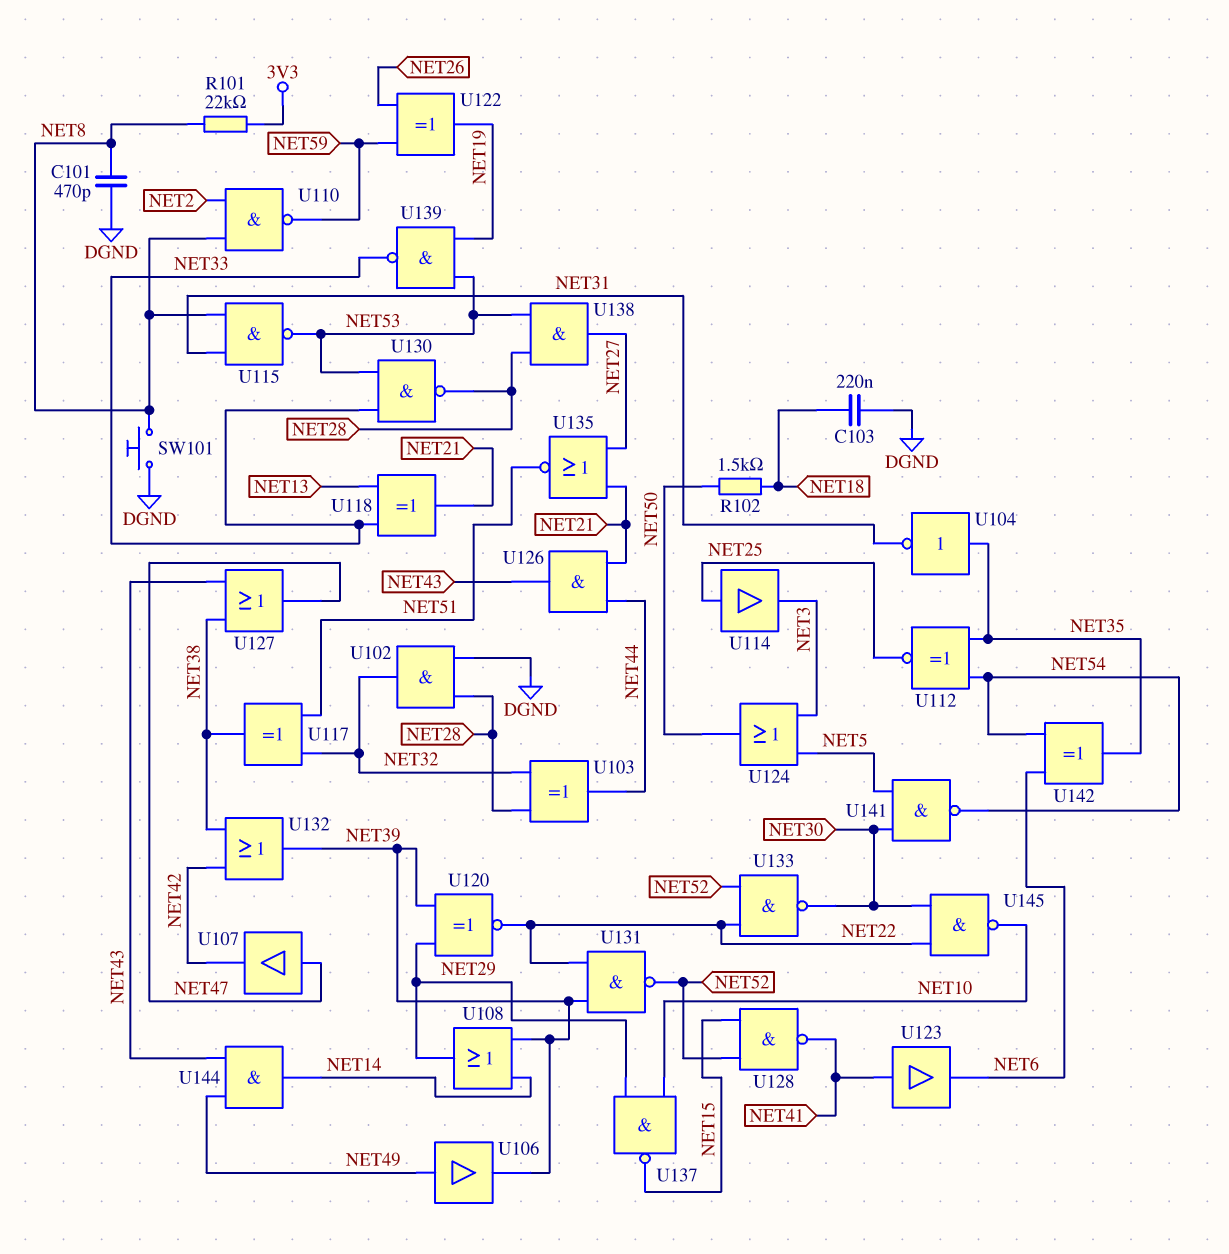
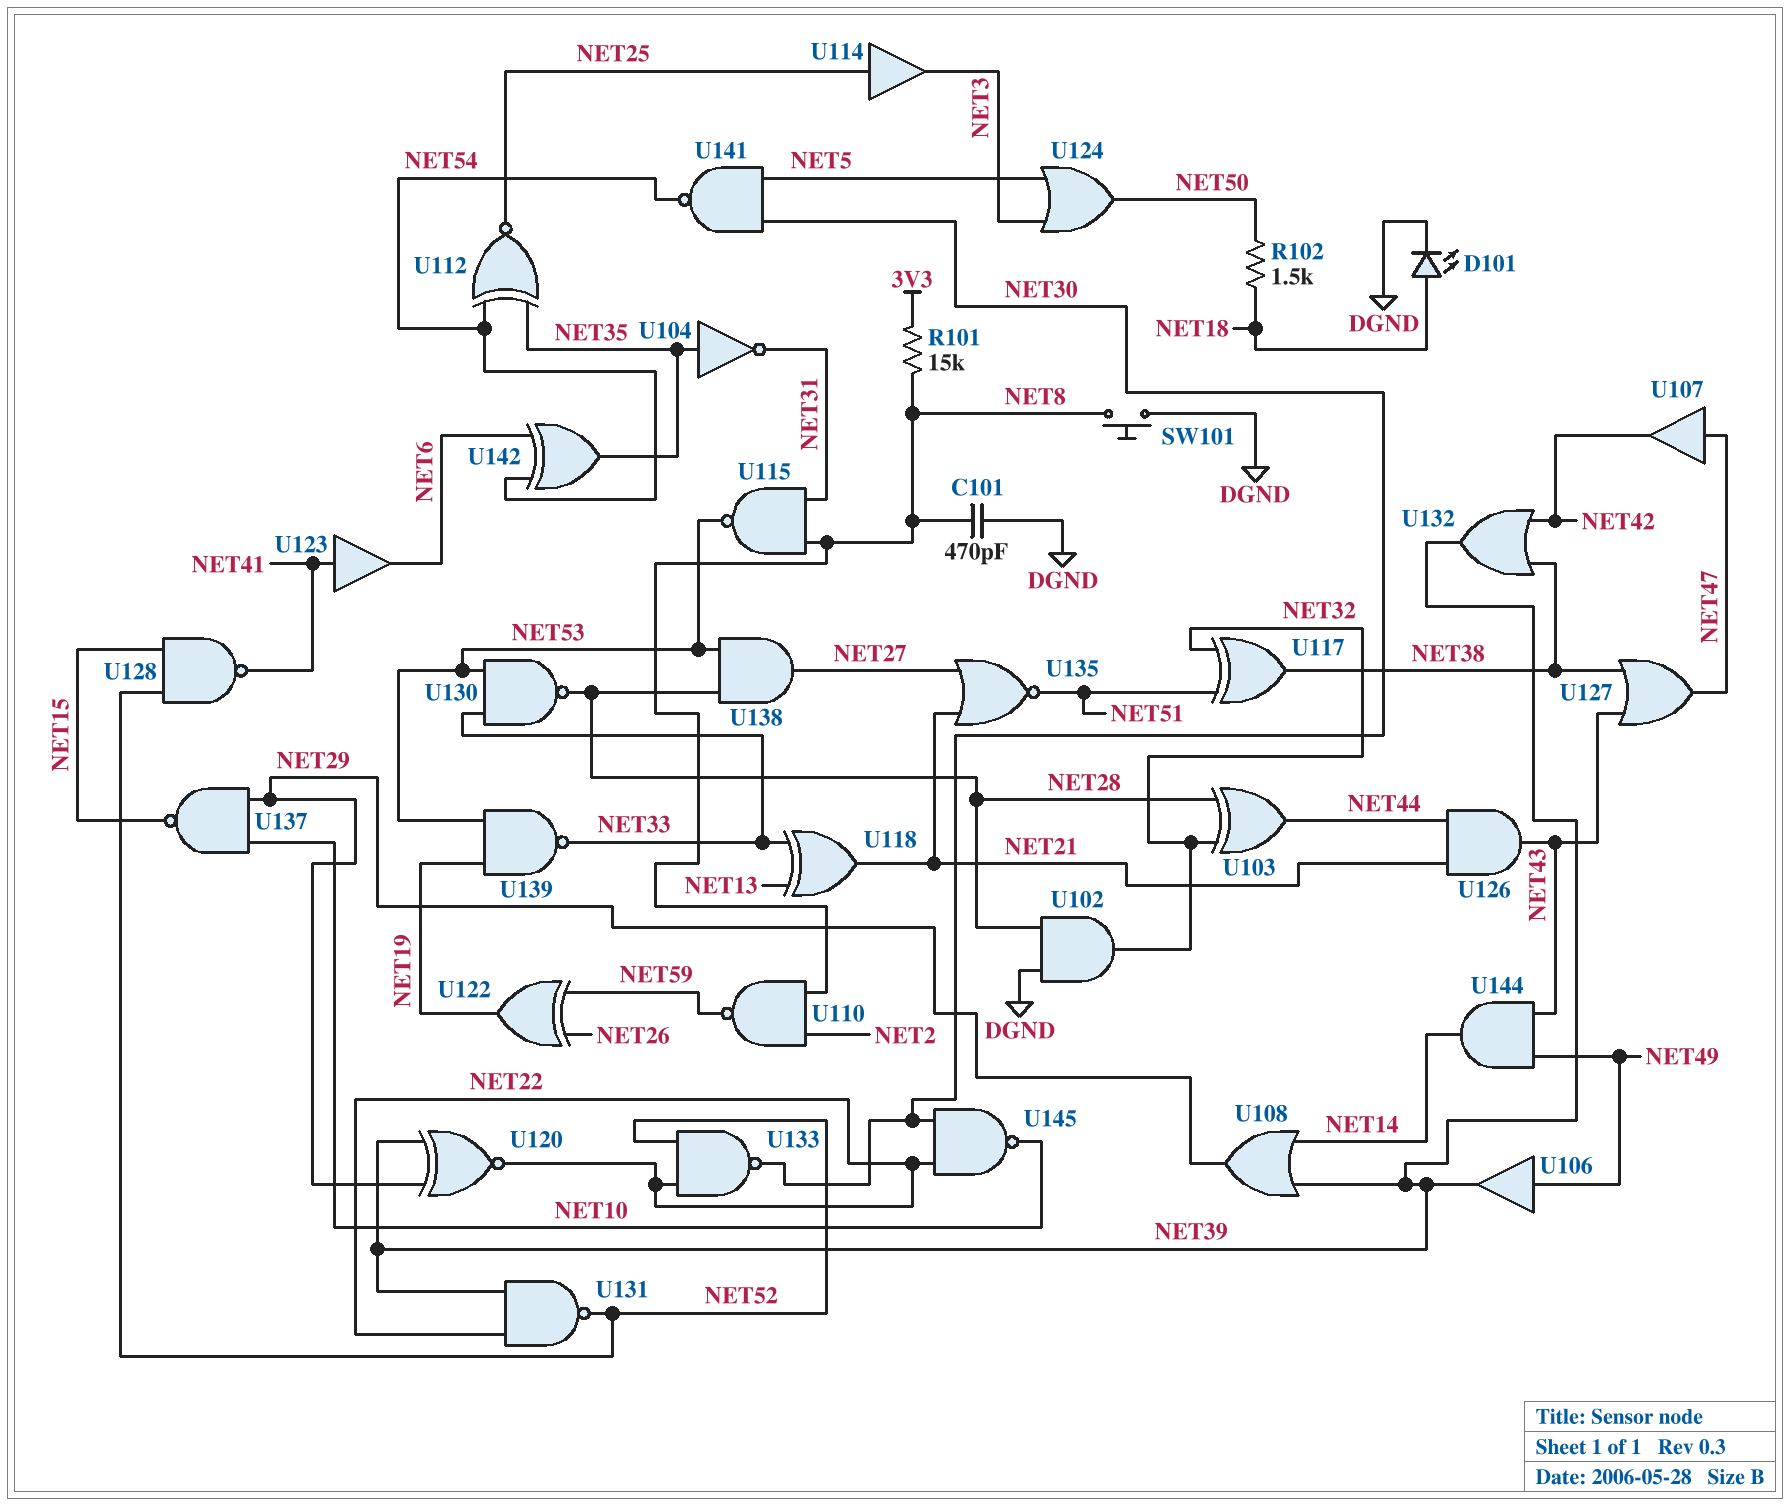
C103: 220nF (DGND, NET18) -> none
D101: none -> LED (A NET18, K DGND)
R101: 22k (3V3, NET8) -> 15k (3V3, NET8)

